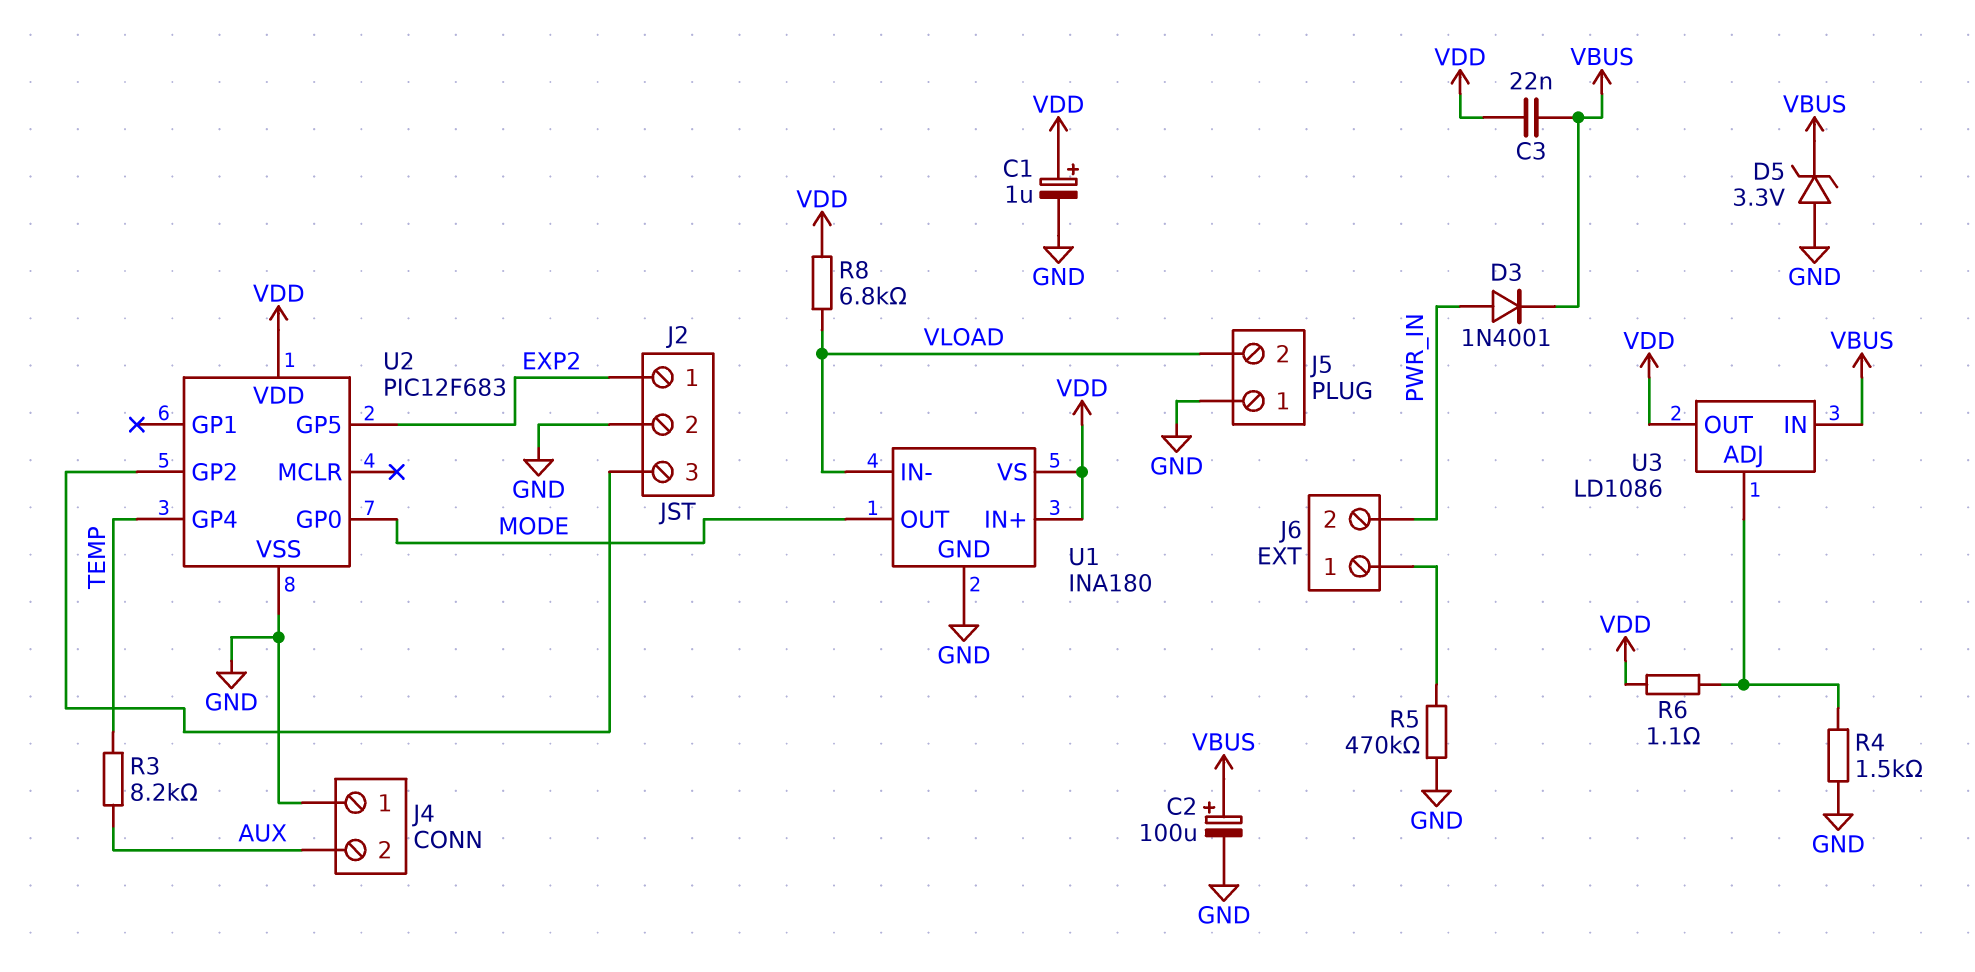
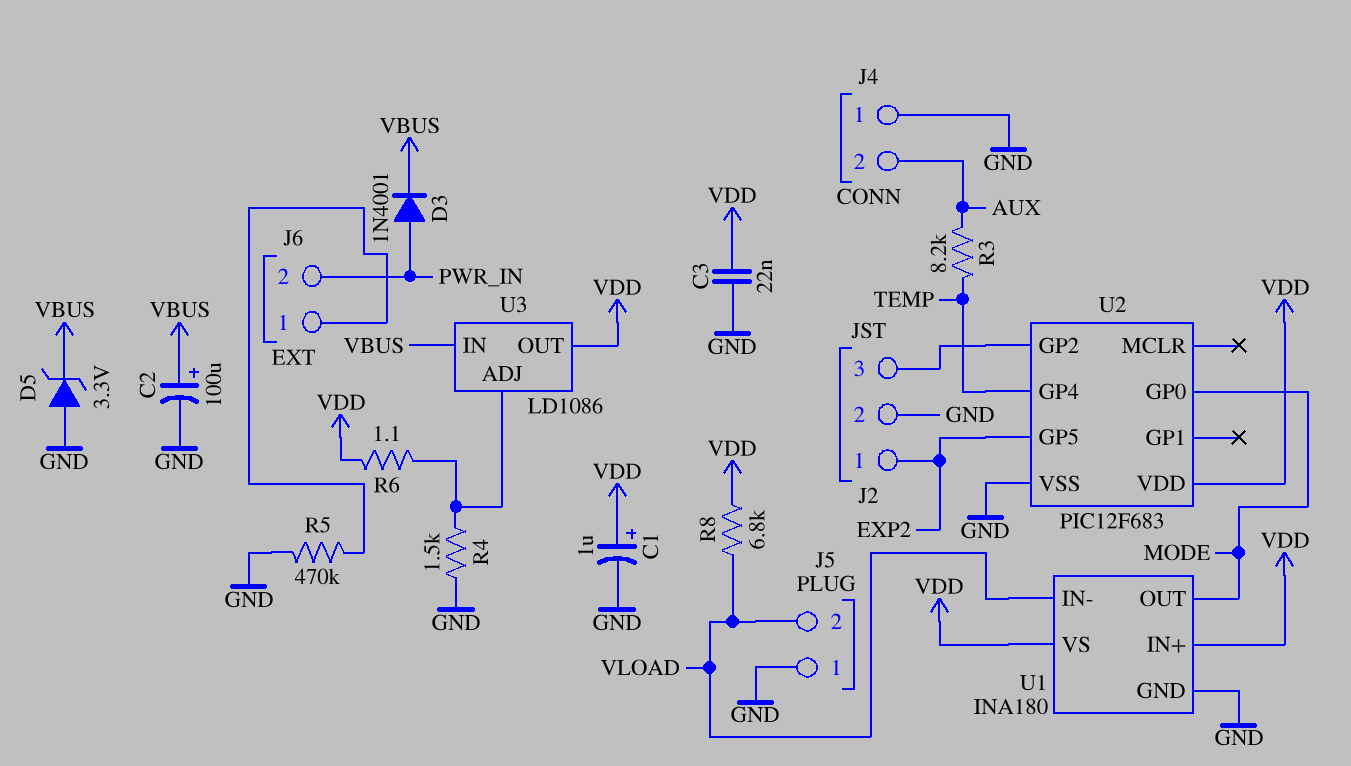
C3: 22nF (VBUS, VDD) -> 22nF (GND, VDD)

